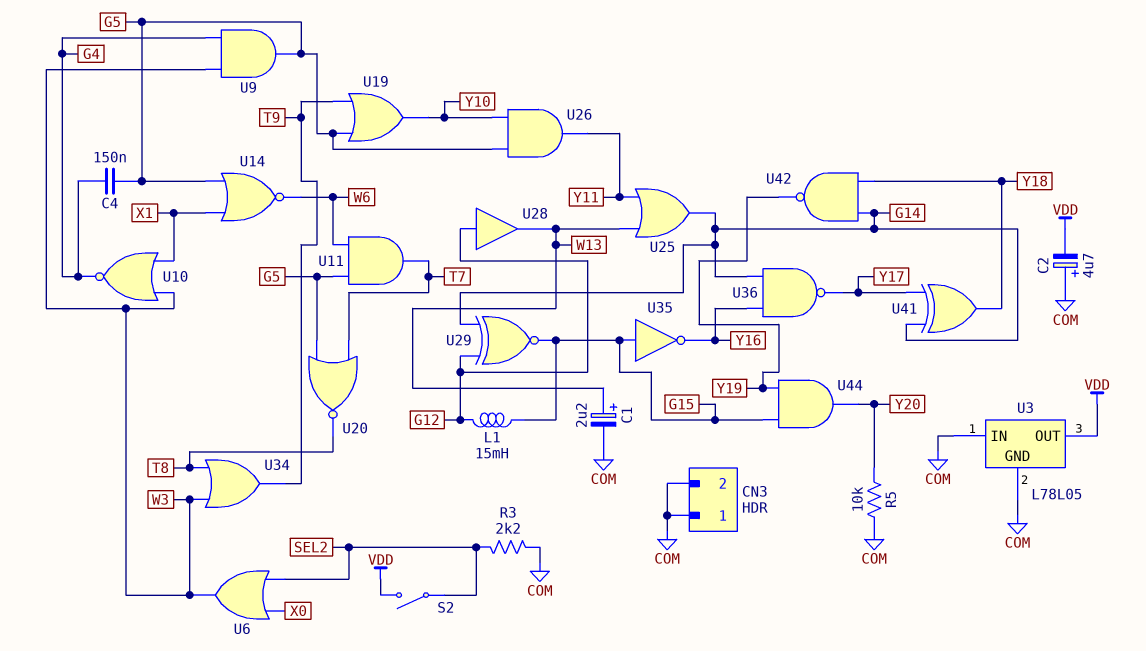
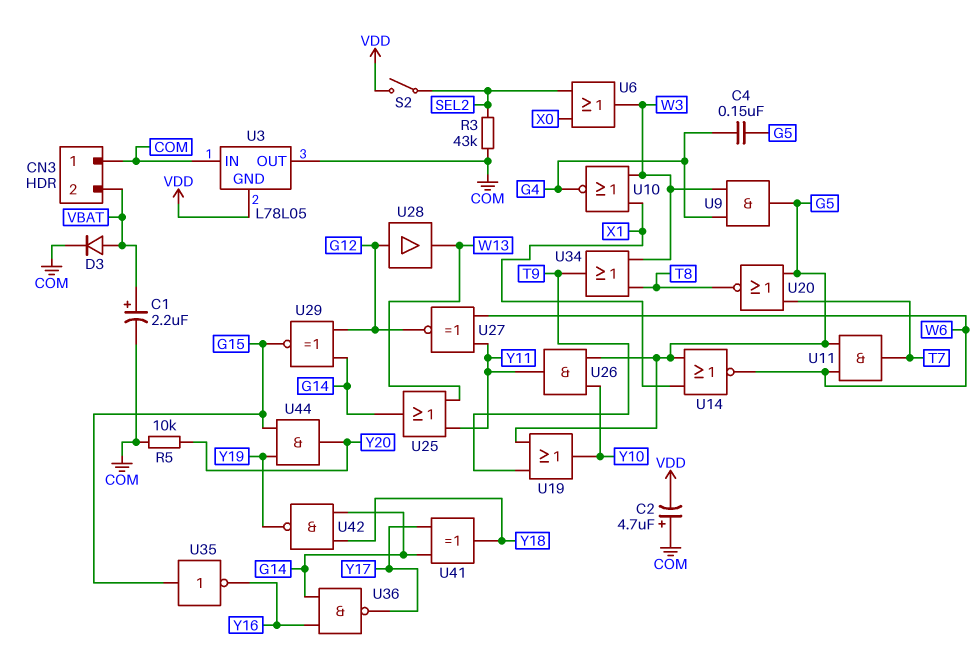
C1: 2.2uF (plus W13, minus COM) -> 2.2uF (plus VBAT, minus COM)
CN3 pin 2: COM -> VBAT
D3: none -> diode (A VBAT, K COM)
L1: 15mH (G12, G15) -> none
R3: 2.2k (COM, SEL2) -> 43k (COM, SEL2)
U3 pin GND: COM -> VDD
U3 pin OUT: VDD -> COM
U27: none -> XNOR (in W6, in Y11, out G12)

